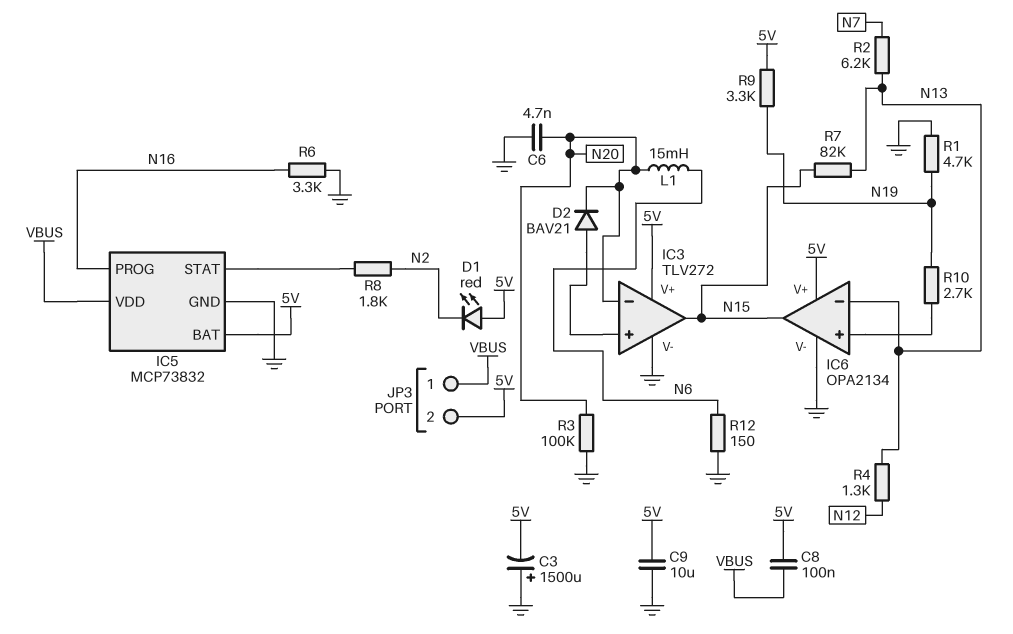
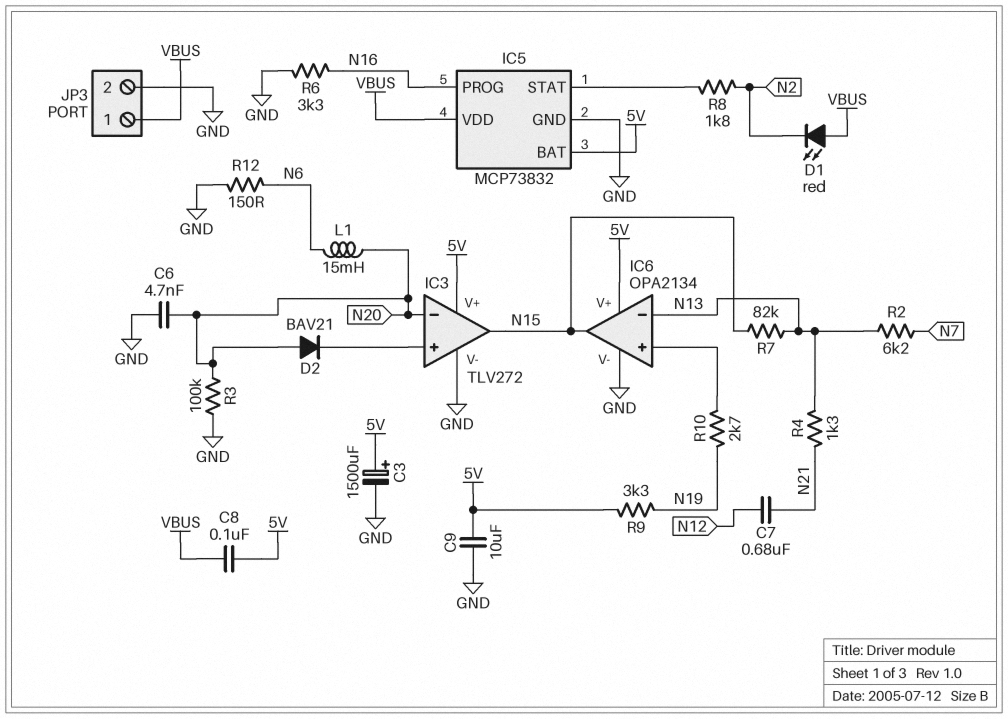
C3: 1500uF (plus GND, minus 5V) -> 1500uF (plus 5V, minus GND)
C7: none -> 680nF (N12, N21)
D1: LED red (A 5V, K N2) -> LED red (A VBUS, K N2)
D2: diode BAV21 (A IC3/in+, K N20) -> diode BAV21 (A N20, K IC3/in+)
JP3 pin 2: 5V -> GND
R1: 4.7k (GND, N19) -> none
R4: 1.3k (N12, N13) -> 1.3k (N13, N21)

